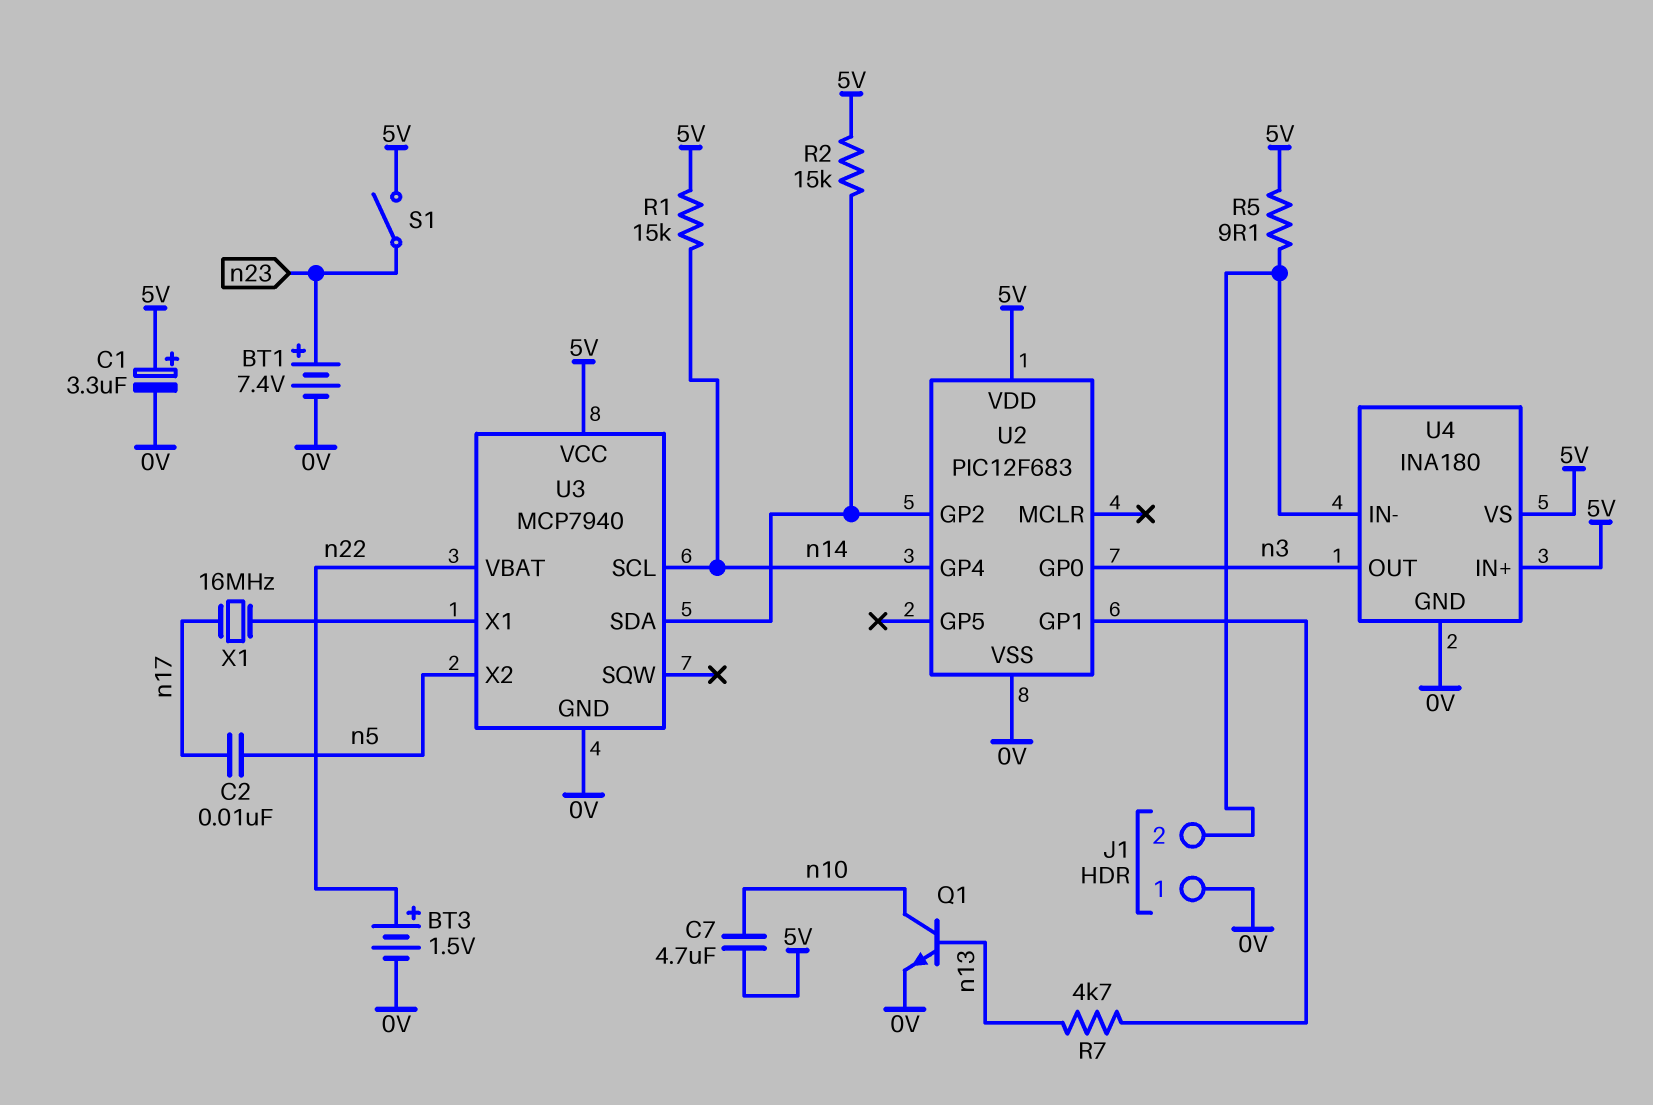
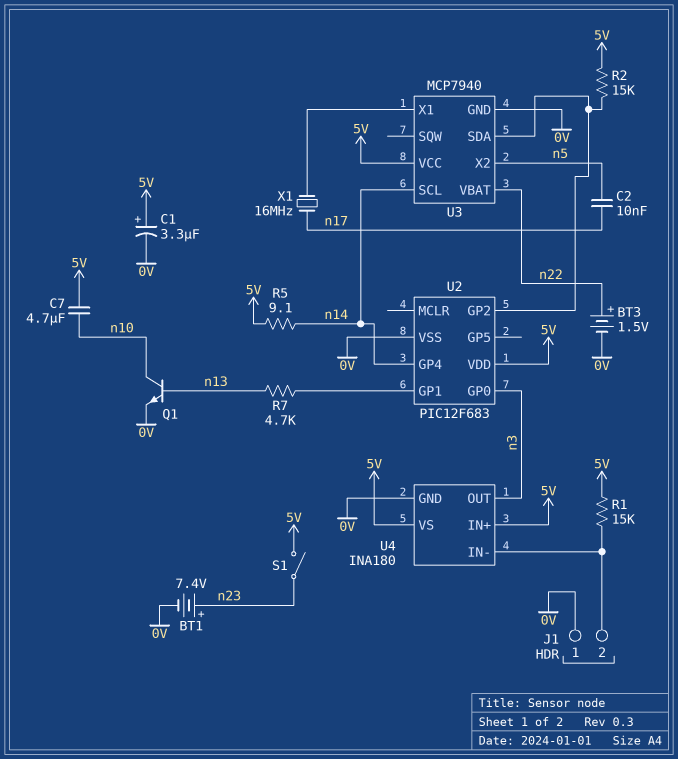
R1: 15k (5V, n14) -> 15k (5V, J1/2)
R5: 9.1 (5V, J1/2) -> 9.1 (5V, n14)

